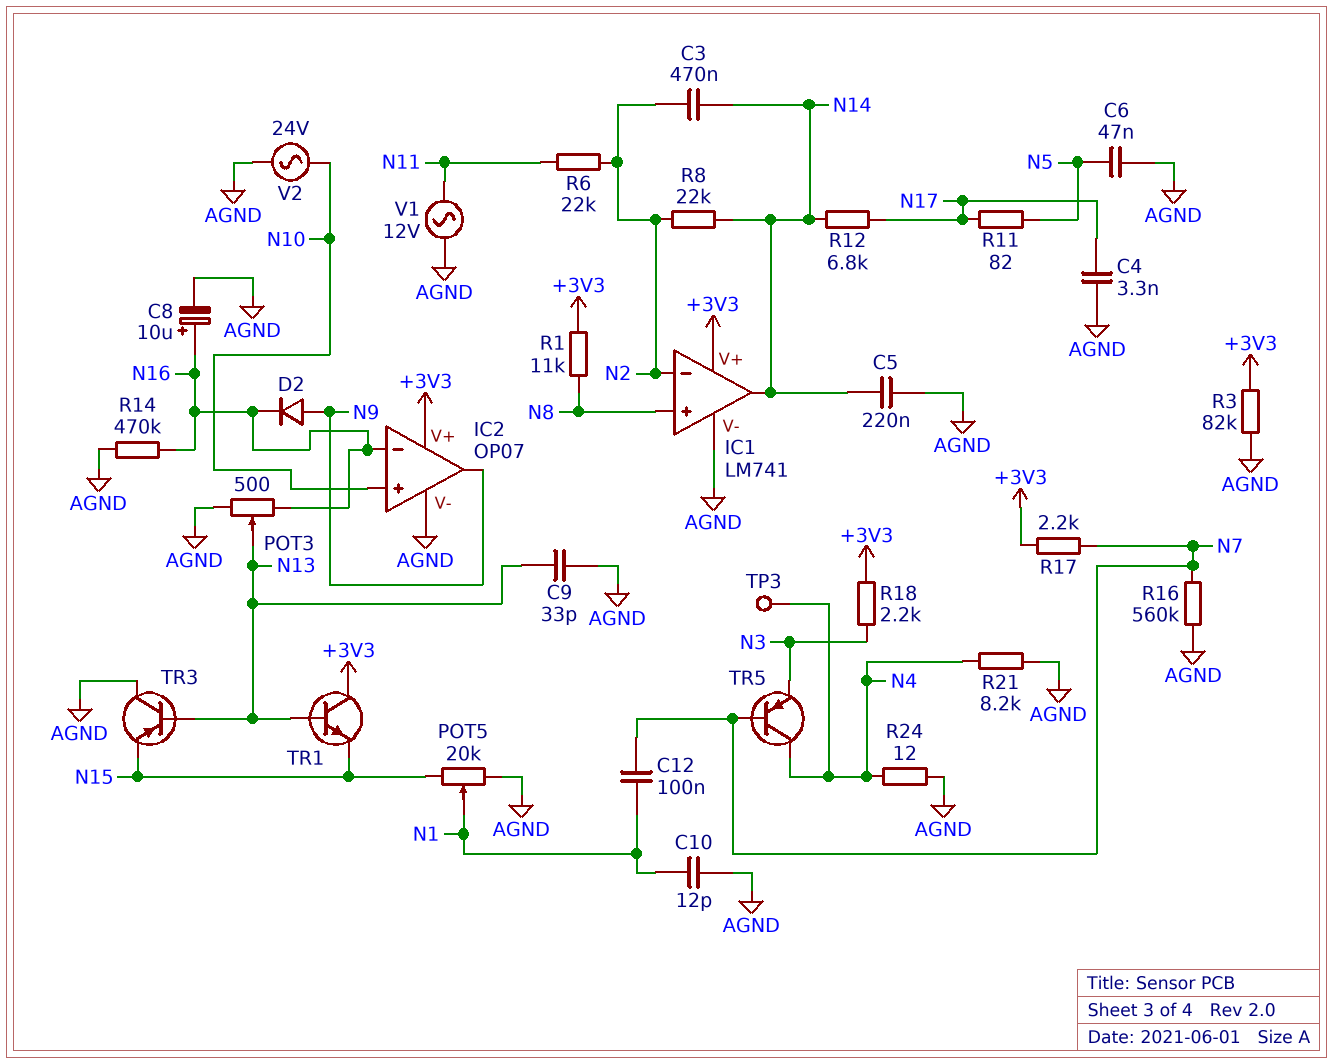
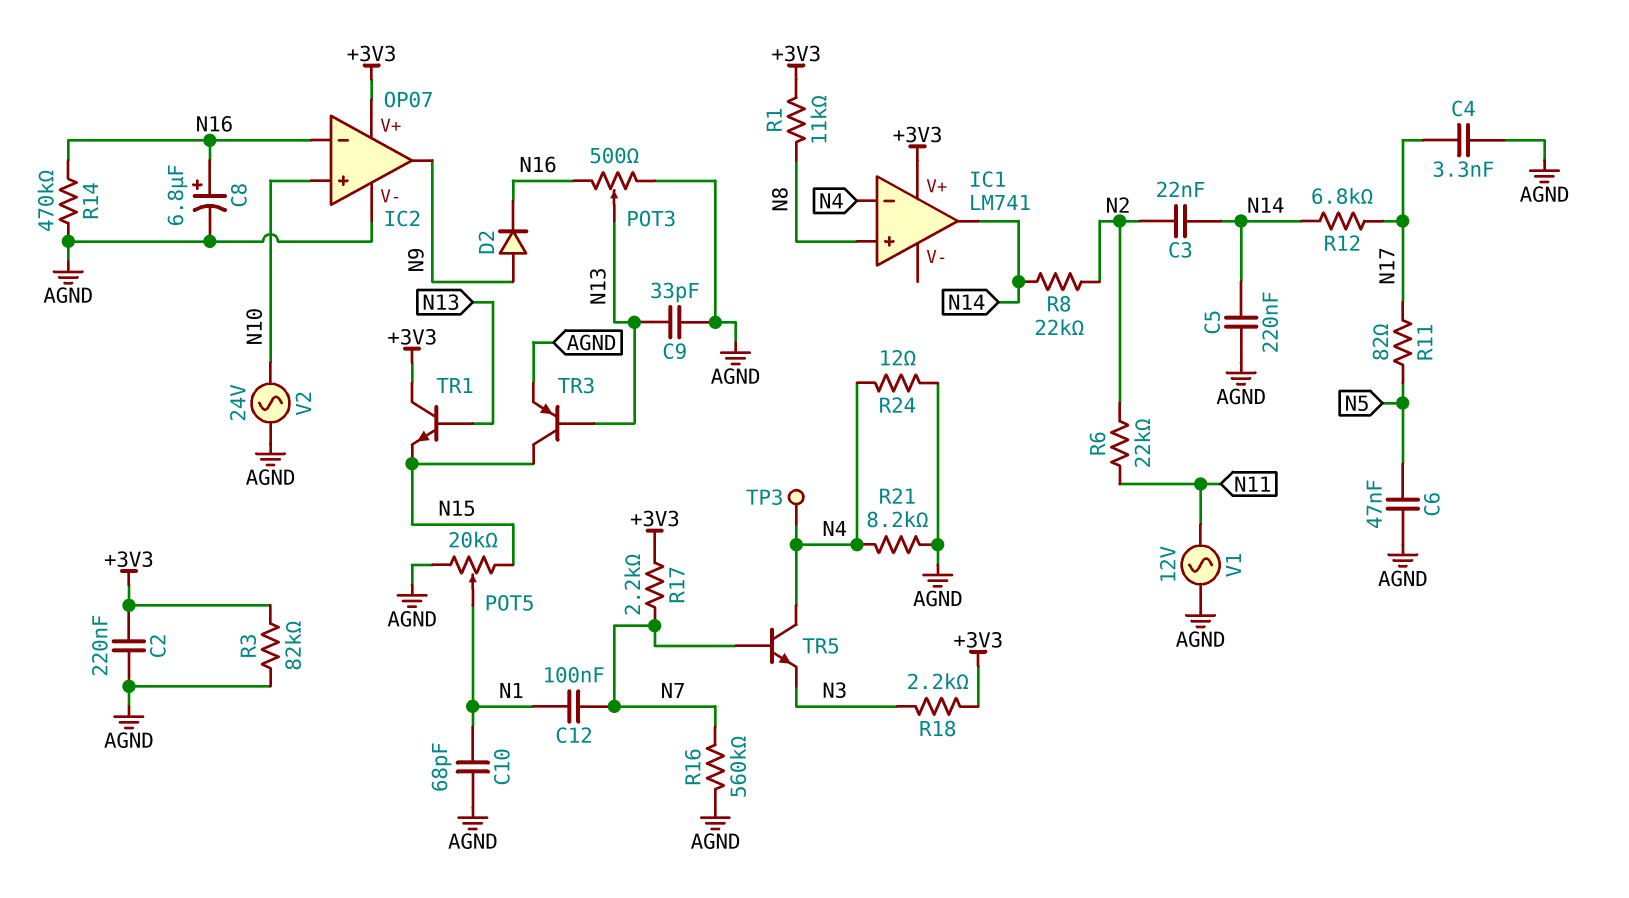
C2: none -> 220nF (+3V3, AGND)
C3: 470nF (N2, N14) -> 22nF (N2, N14)
C8: 10uF (plus N16, minus AGND) -> 6.8uF (plus N16, minus AGND)
C10: 12pF (AGND, N1) -> 68pF (AGND, N1)
IC1 pin V-: AGND -> none
IC1 pin in-: N2 -> N4
TR3: PNP (B N13, C AGND, E N15) -> PNP (B N13, C N15, E AGND)
TR5: PNP (B N7, C N4, E N3) -> NPN (B N7, C N4, E N3)

